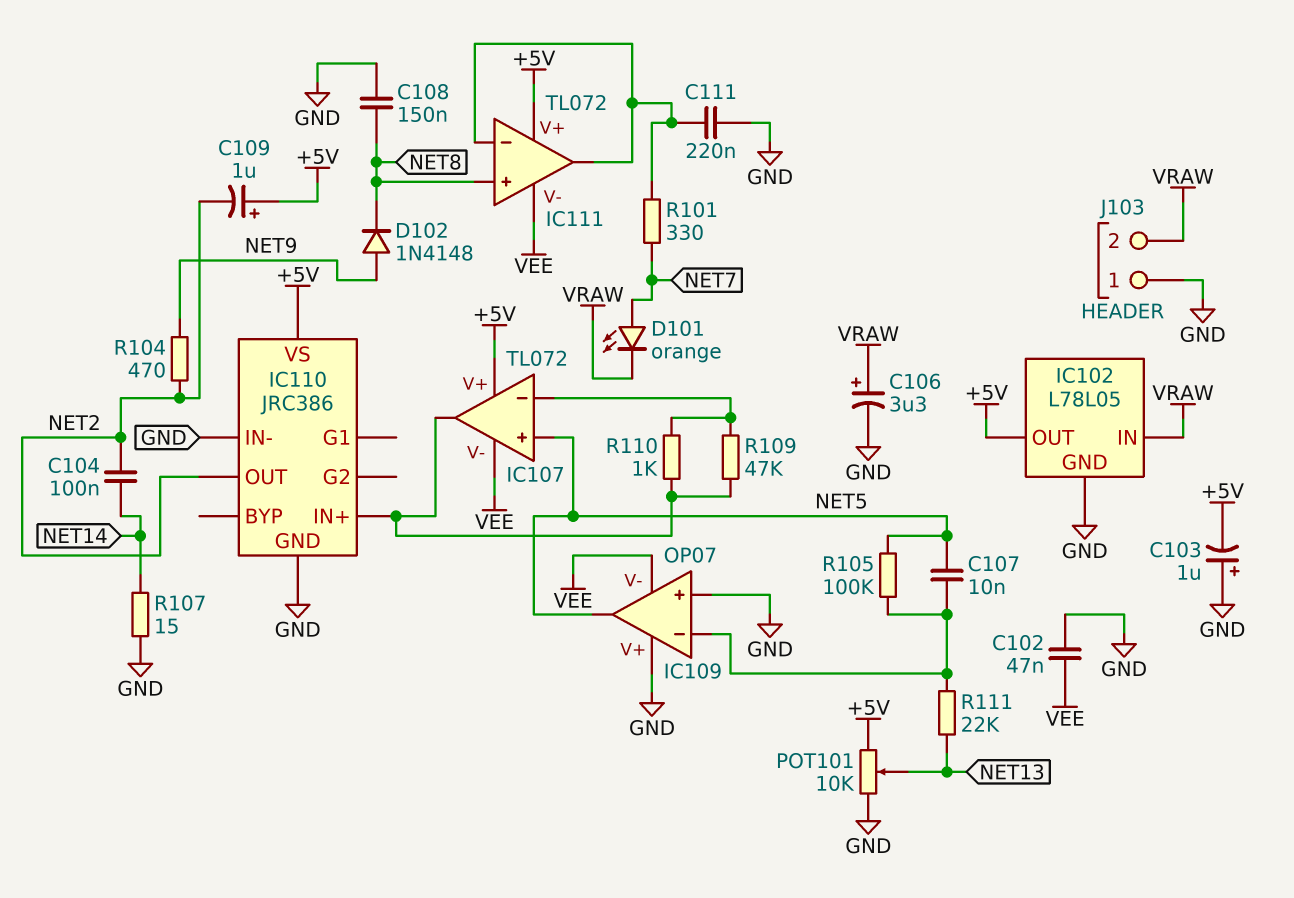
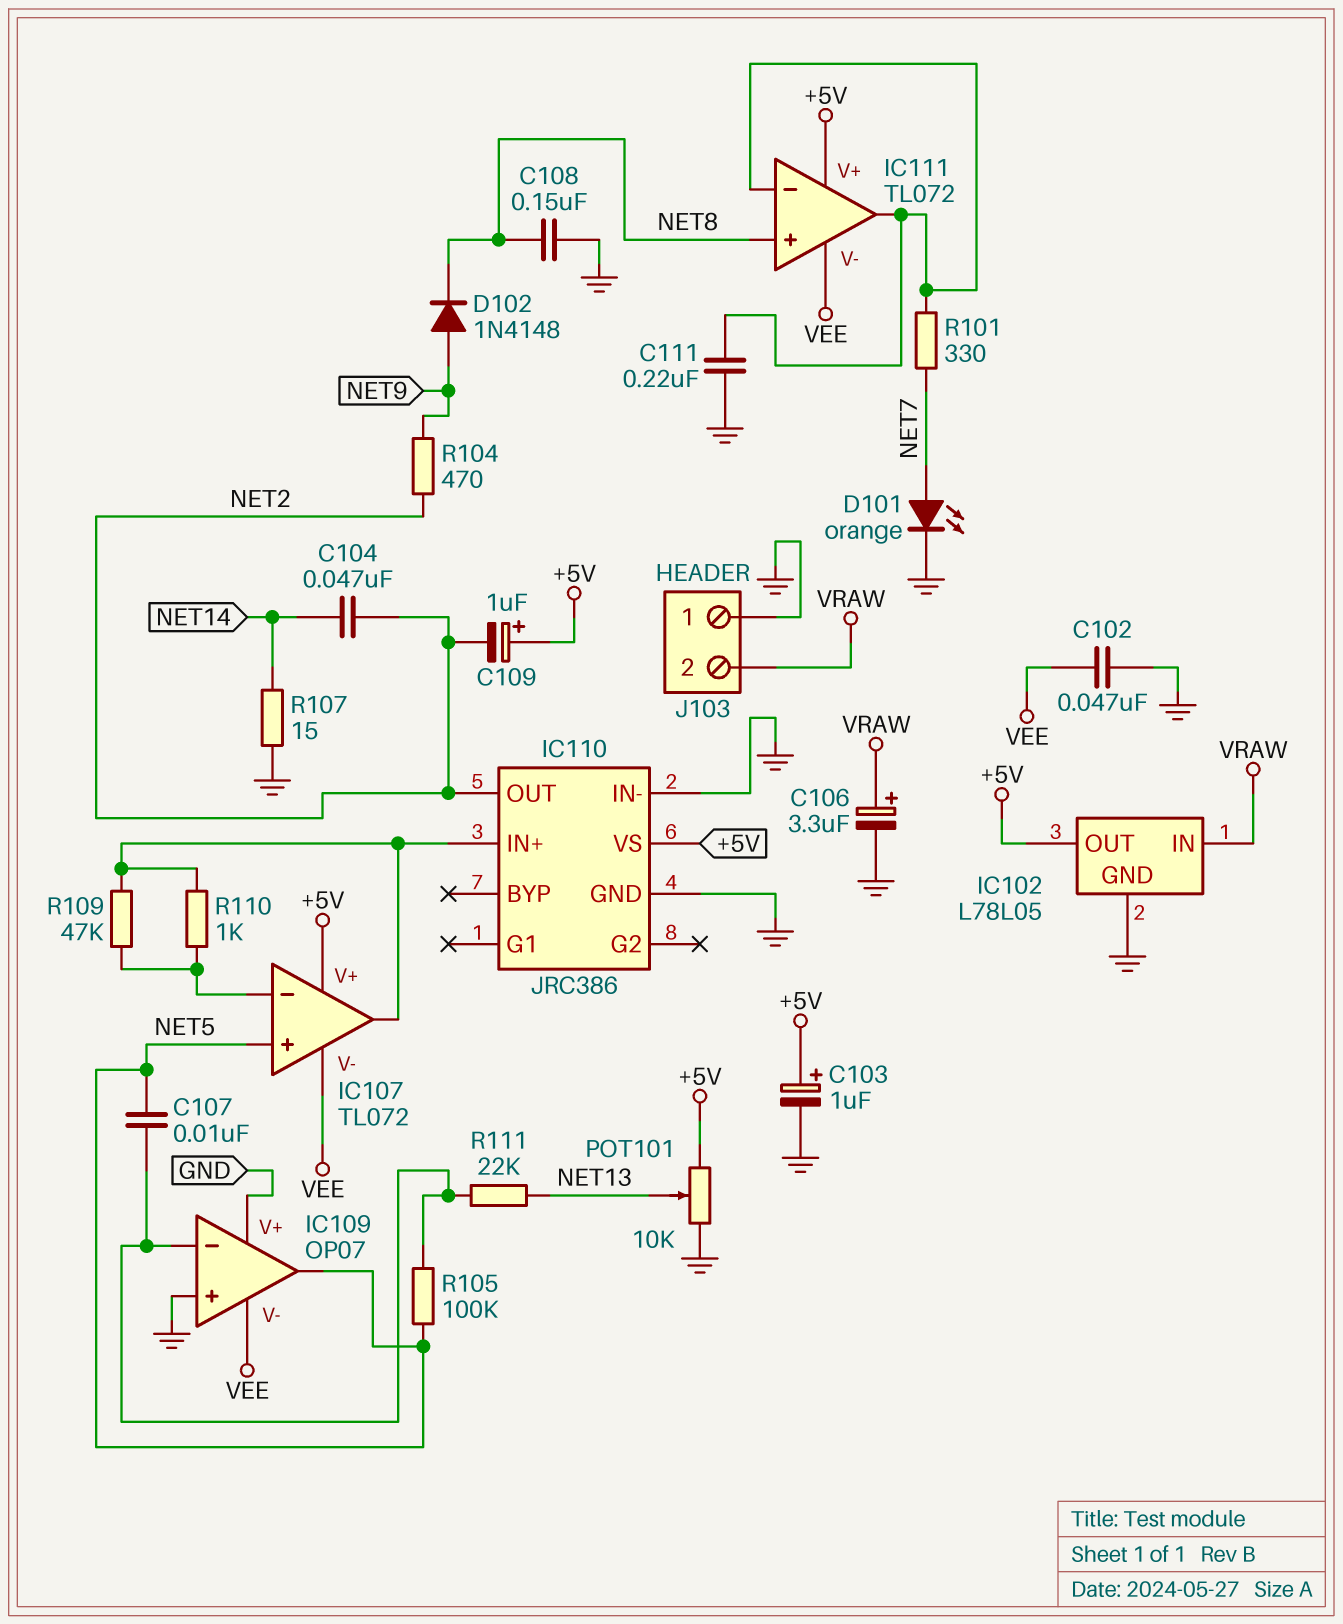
C103: 1uF (plus GND, minus +5V) -> 1uF (plus +5V, minus GND)
C104: 100nF (NET2, NET14) -> 47nF (NET2, NET14)
D101: LED orange (A NET7, K VRAW) -> LED orange (A NET7, K GND)

